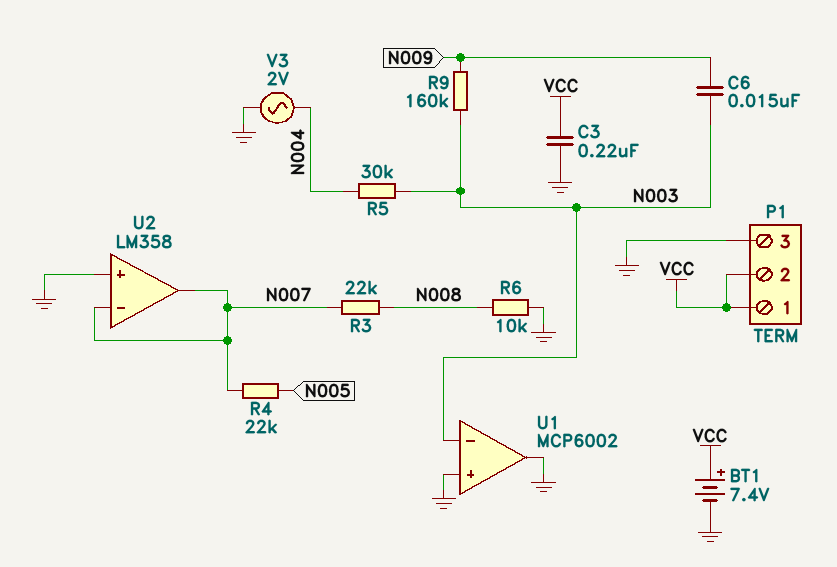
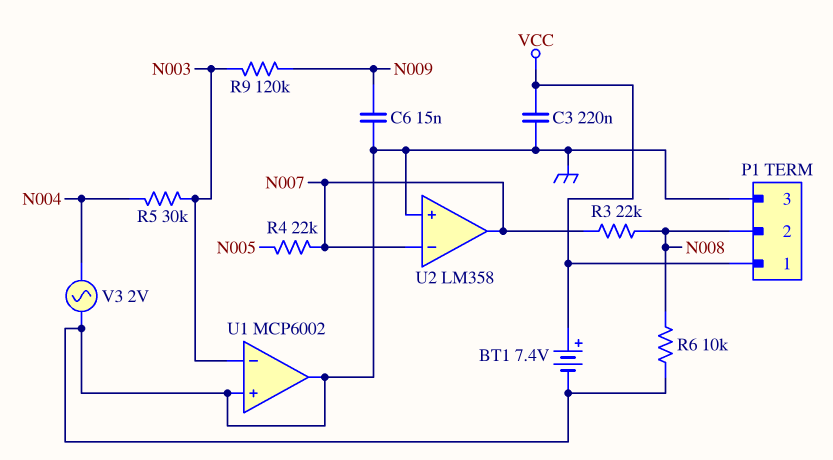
C6: 15nF (N003, N009) -> 15nF (GND, N009)
P1 pin 2: VCC -> N008
R9: 160k (N003, N009) -> 120k (N003, N009)

